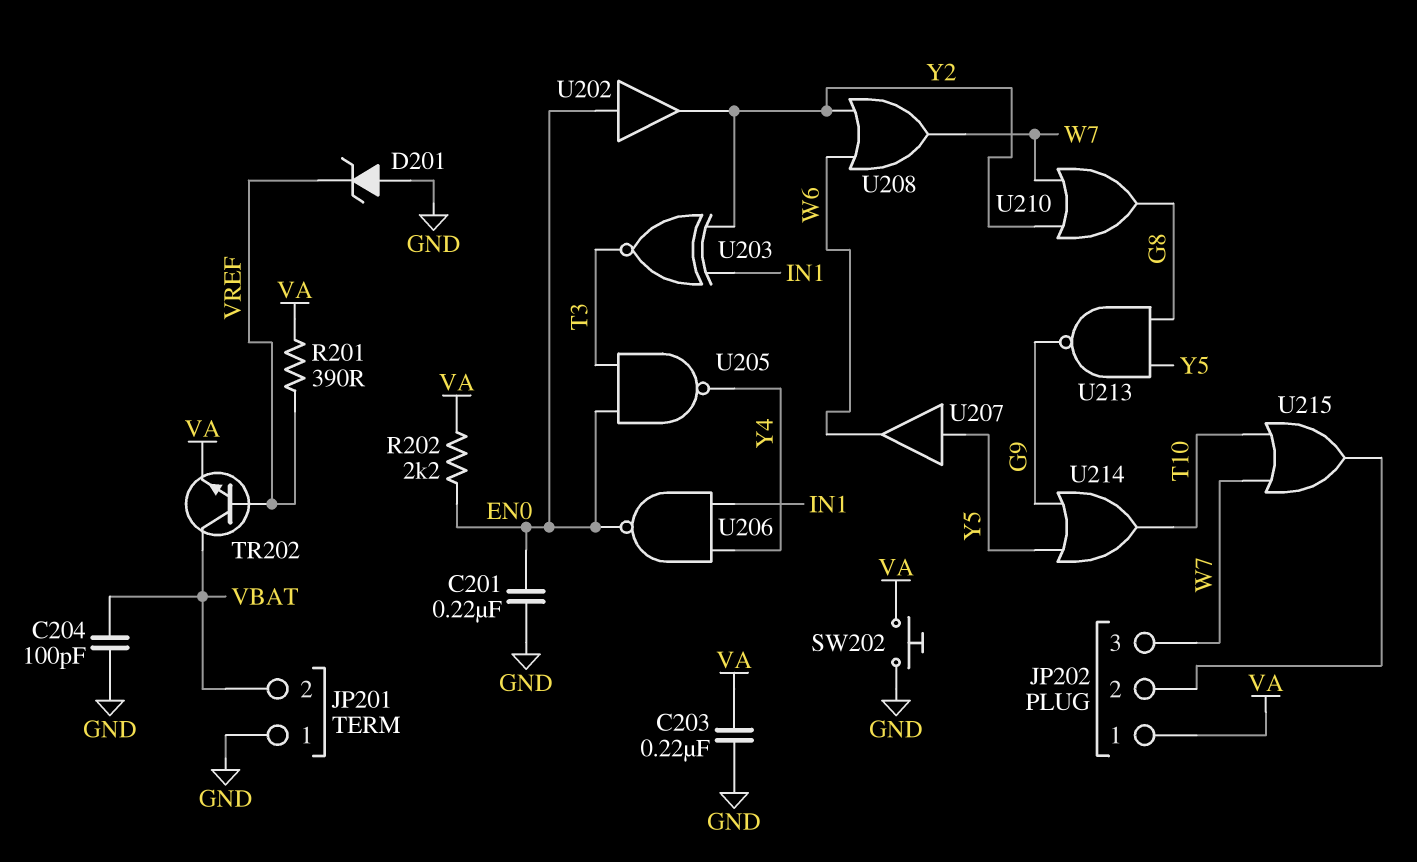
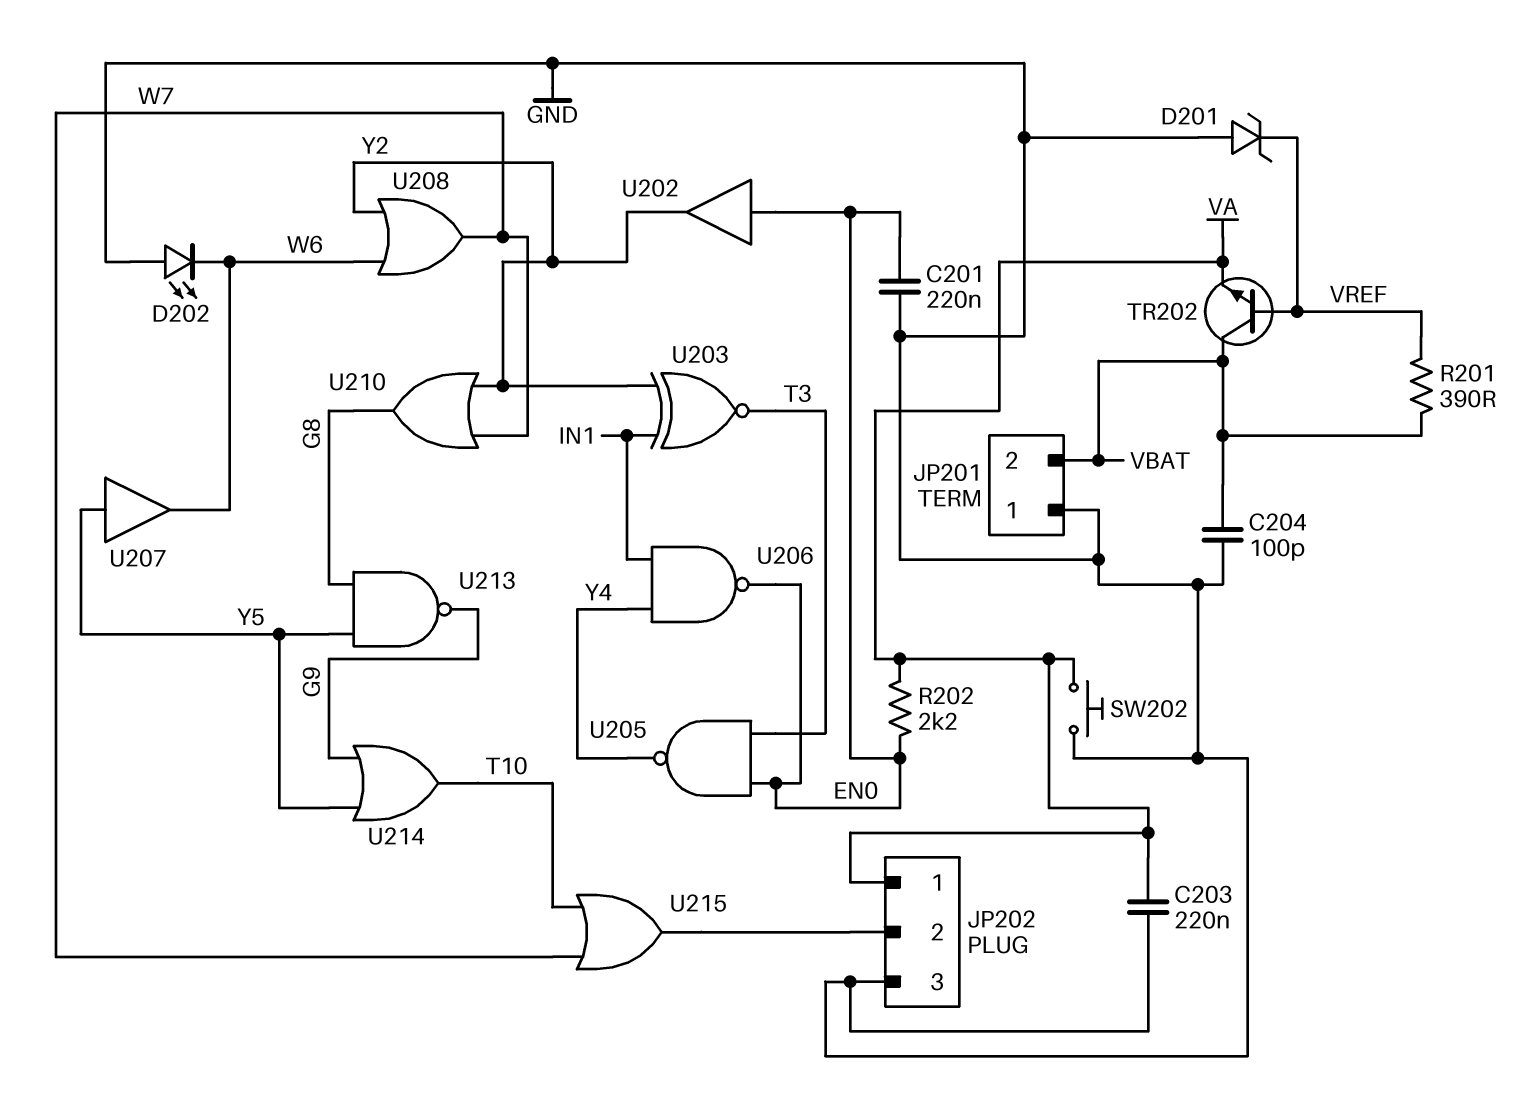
D202: none -> LED (A GND, K W6)
JP202 pin 3: W7 -> GND
R201: 390 (VA, VREF) -> 390 (VBAT, VREF)

